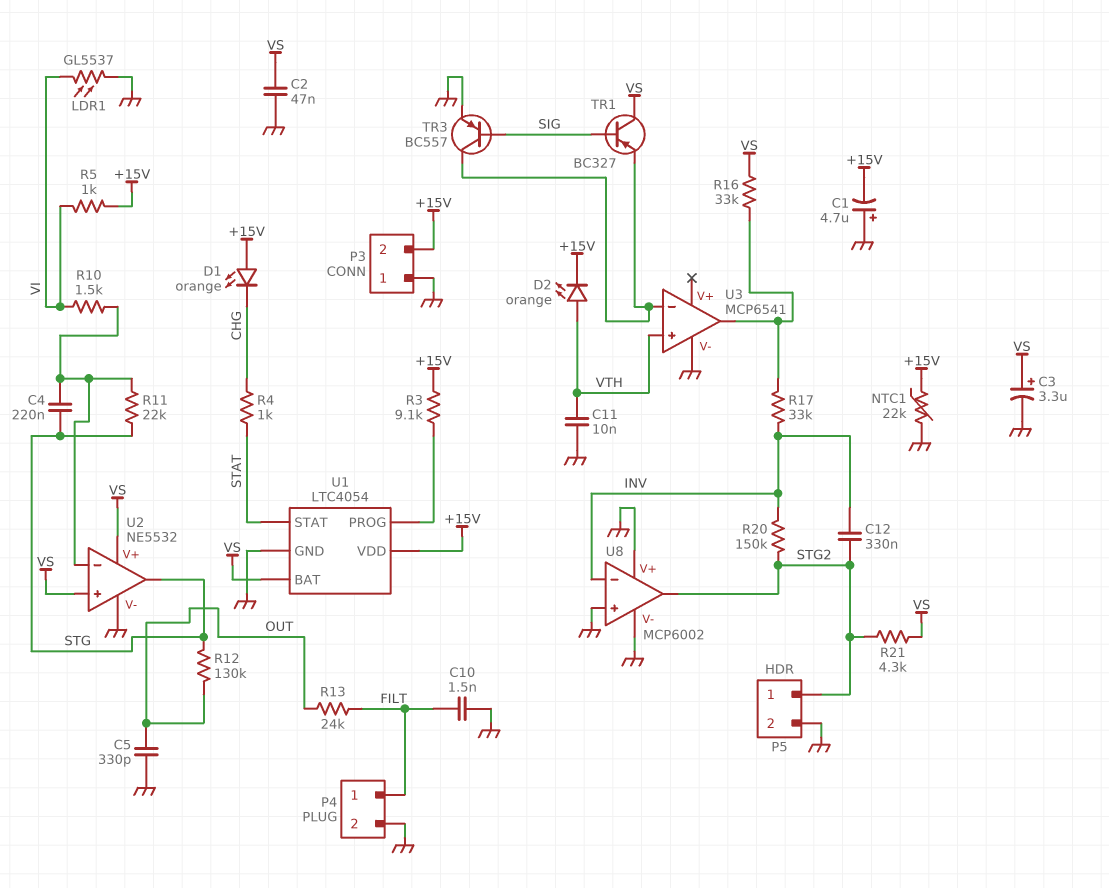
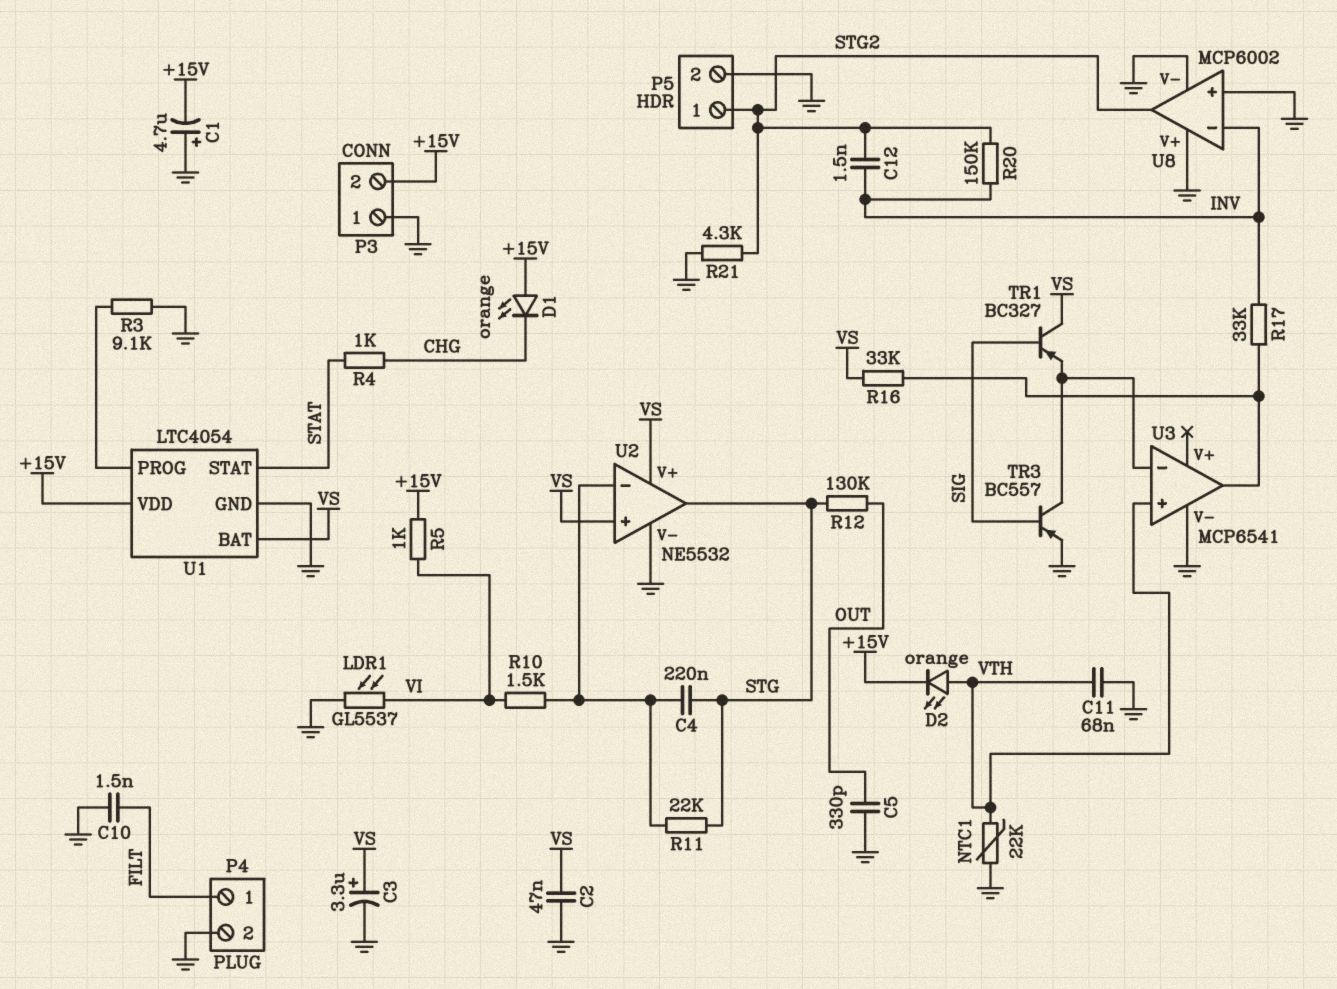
C11: 10nF (GND, VTH) -> 68nF (GND, VTH)
C12: 330nF (INV, STG2) -> 1.5nF (INV, STG2)
NTC1: 22k (+15V, GND) -> 22k (GND, VTH)
R3: 9.1k (+15V, U1/PROG) -> 9.1k (GND, U1/PROG)
R13: 24k (FILT, OUT) -> none
R21: 4.3k (STG2, VS) -> 4.3k (GND, STG2)

